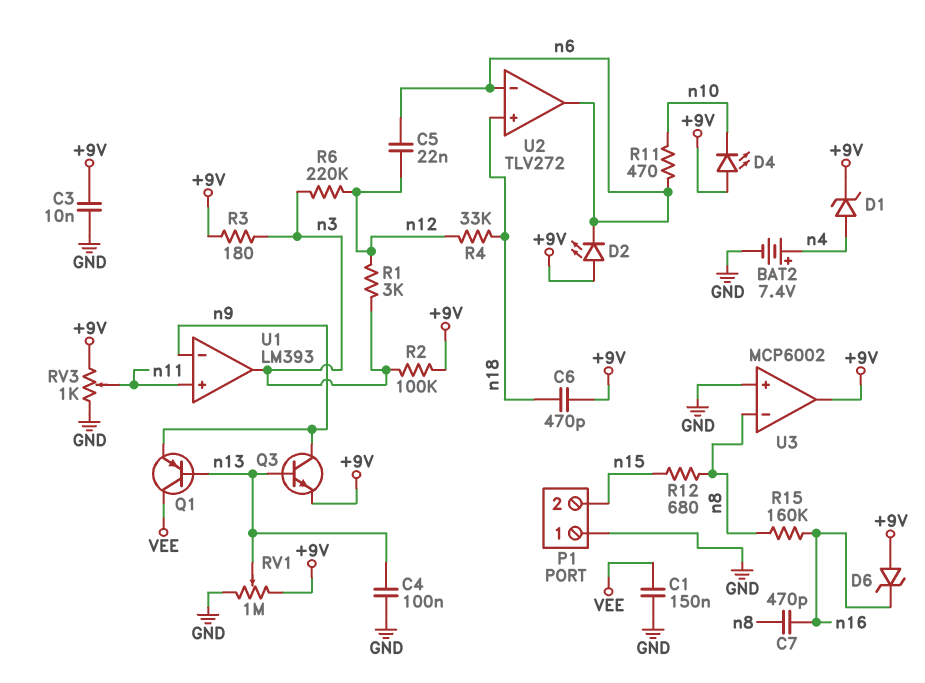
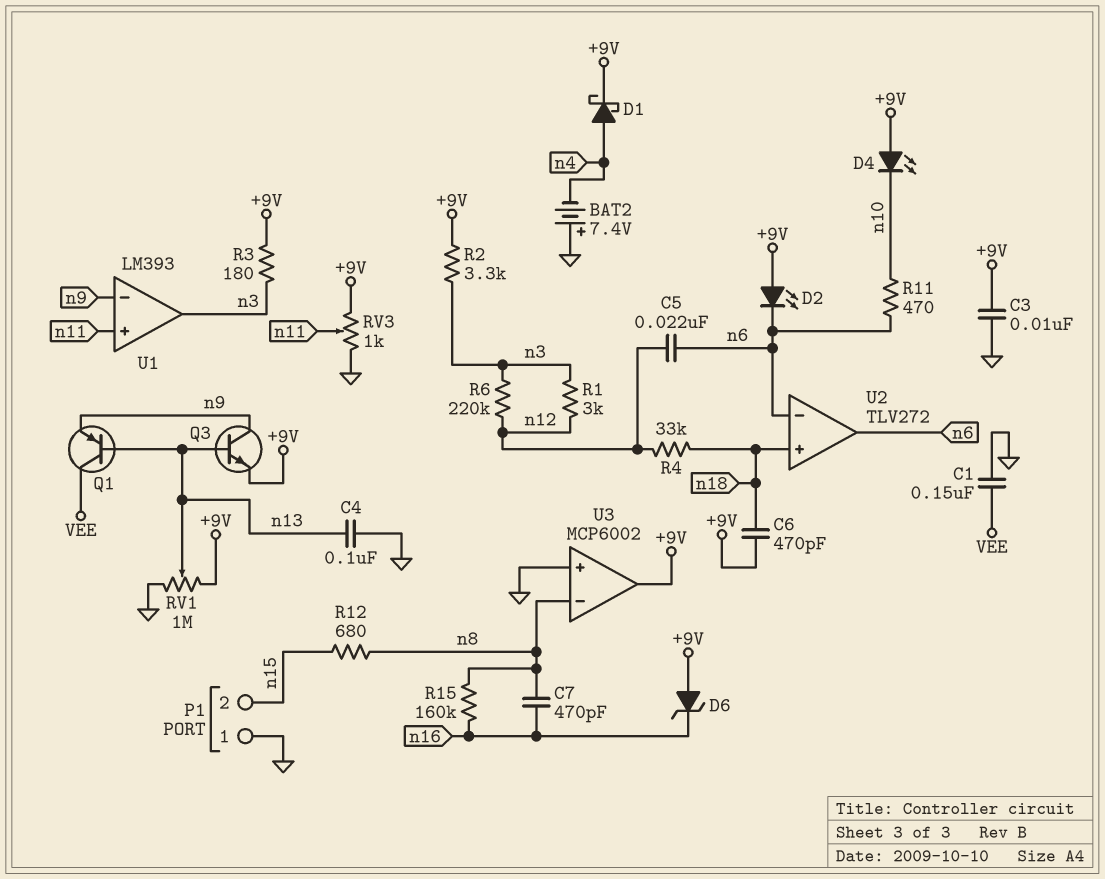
BAT2: 7.4V (plus n4, minus GND) -> 7.4V (plus GND, minus n4)
D1: zener (A n4, K +9V) -> schottky (A n4, K +9V)
R2: 100k (+9V, n3) -> 3.3k (+9V, n3)

